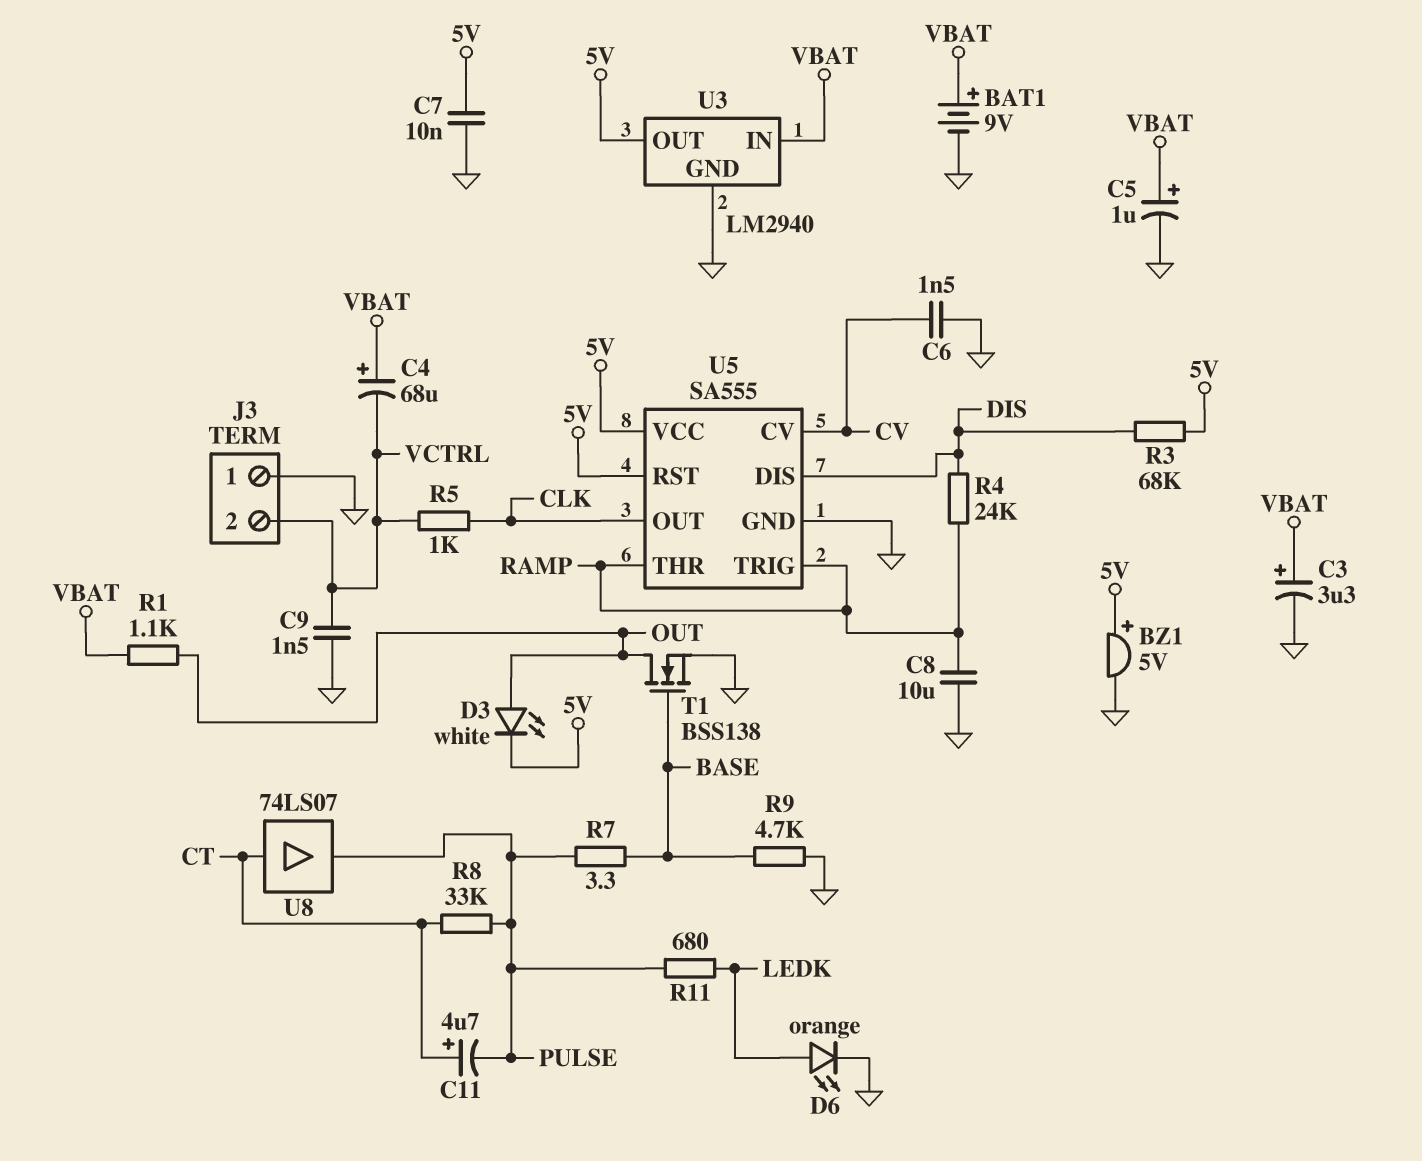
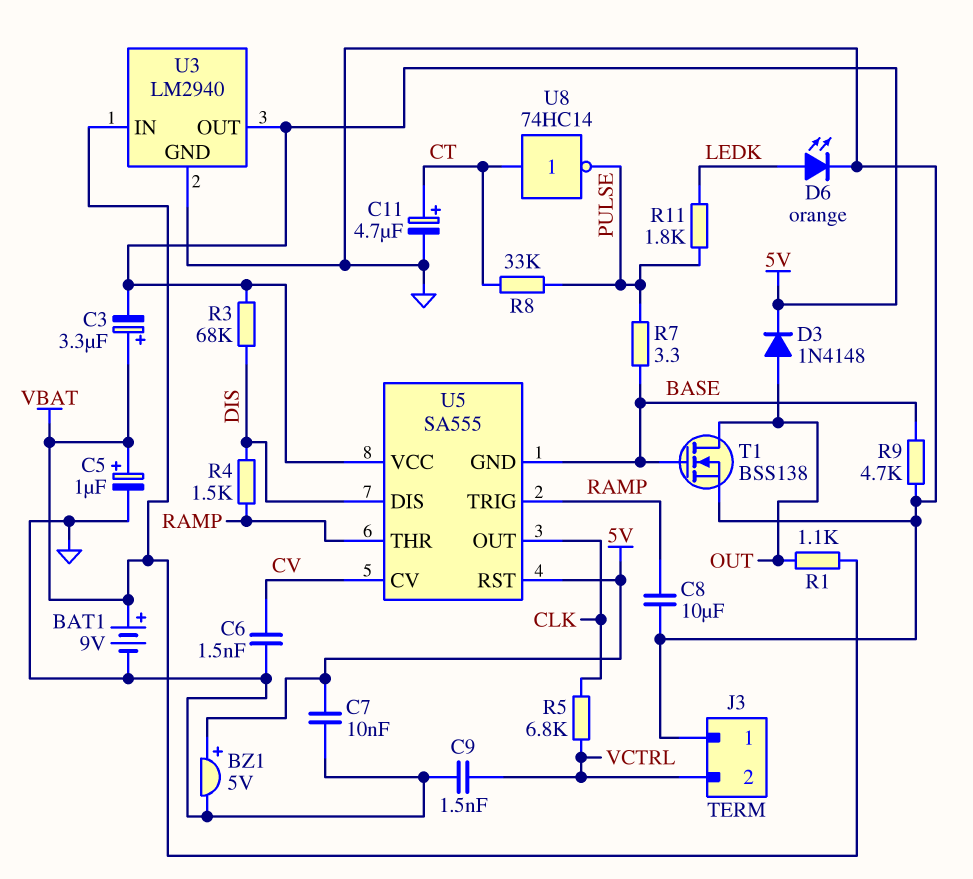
C3: 3.3uF (plus VBAT, minus GND) -> 3.3uF (plus VBAT, minus 5V)
C4: 68uF (plus VBAT, minus VCTRL) -> none
C11: 4.7uF (plus CT, minus PULSE) -> 4.7uF (plus CT, minus GND)
D3: LED white (A OUT, K 5V) -> diode 1N4148 (A OUT, K 5V)
R4: 24k (DIS, RAMP) -> 1.5k (DIS, RAMP)
R5: 1k (CLK, VCTRL) -> 6.8k (CLK, VCTRL)
R11: 680 (LEDK, PULSE) -> 1.8k (LEDK, PULSE)
U5 pin GND: GND -> BASE
U8: buffer 74LS07 (in CT, out PULSE) -> NOT 74HC14 (in CT, out PULSE)

